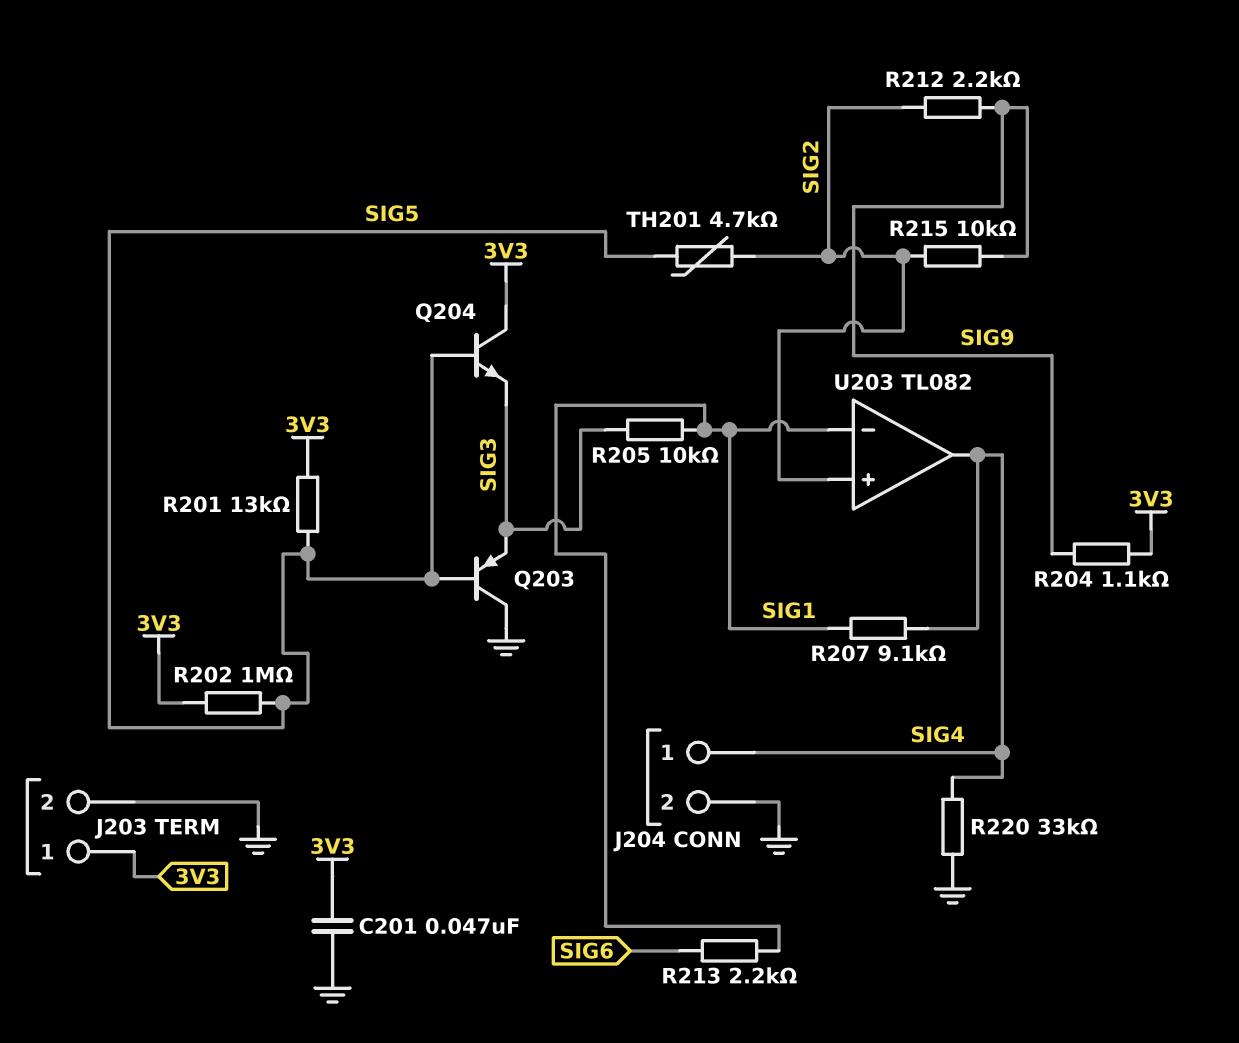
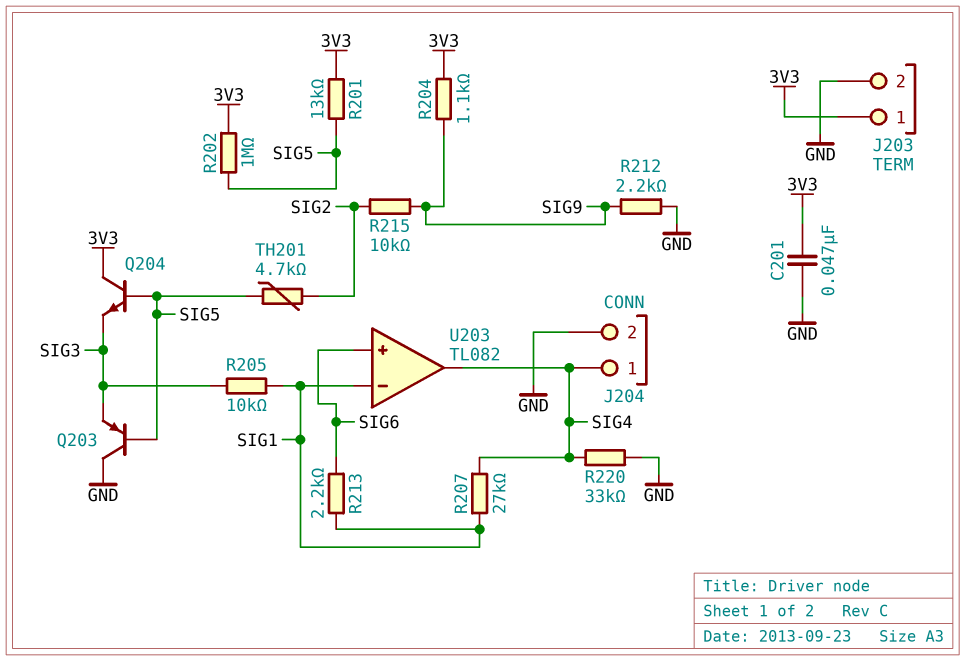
R207: 9.1k (SIG1, SIG4) -> 27k (SIG1, SIG4)
R212: 2.2k (SIG2, SIG9) -> 2.2k (GND, SIG9)
U203 pin in+: SIG2 -> SIG6

